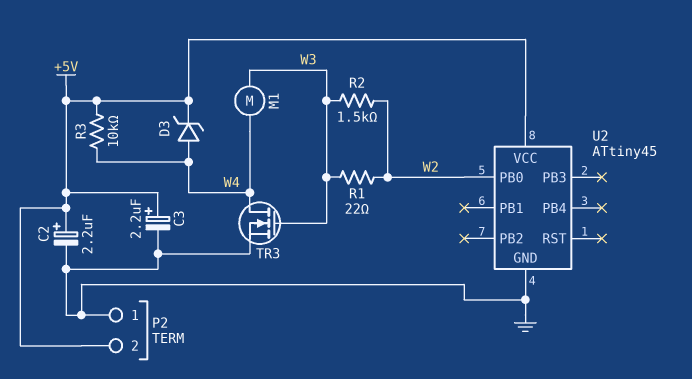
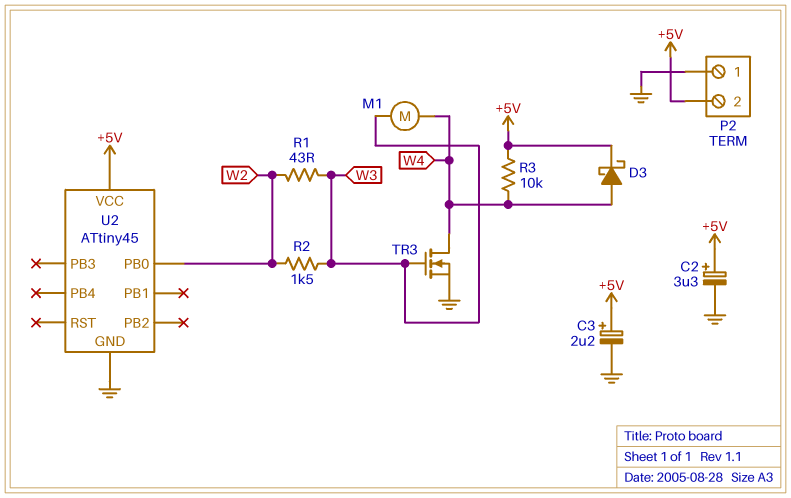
C2: 2.2uF (plus +5V, minus GND) -> 3.3uF (plus +5V, minus GND)
D3: zener (A W4, K +5V) -> schottky (A W4, K +5V)
R1: 22 (W2, W3) -> 43 (W2, W3)

